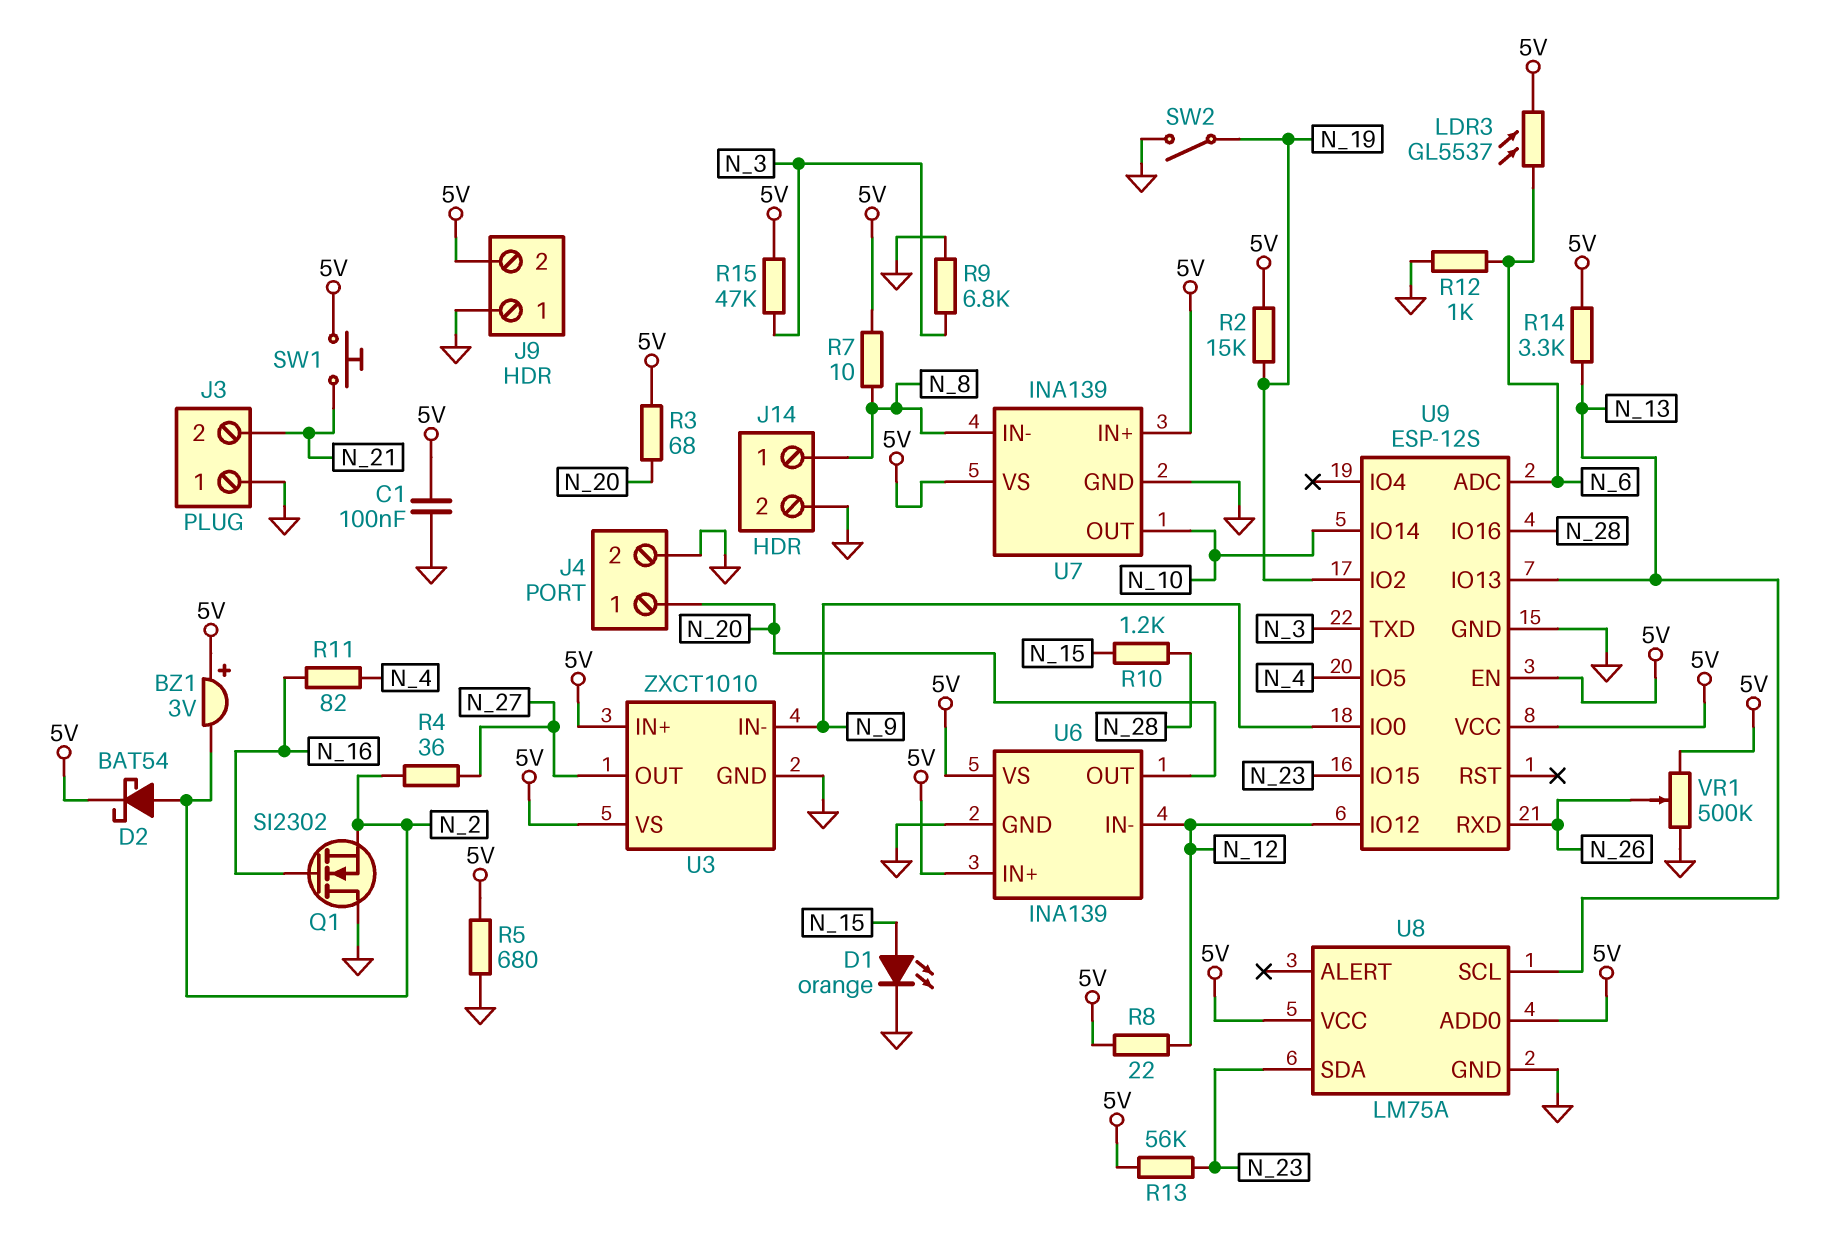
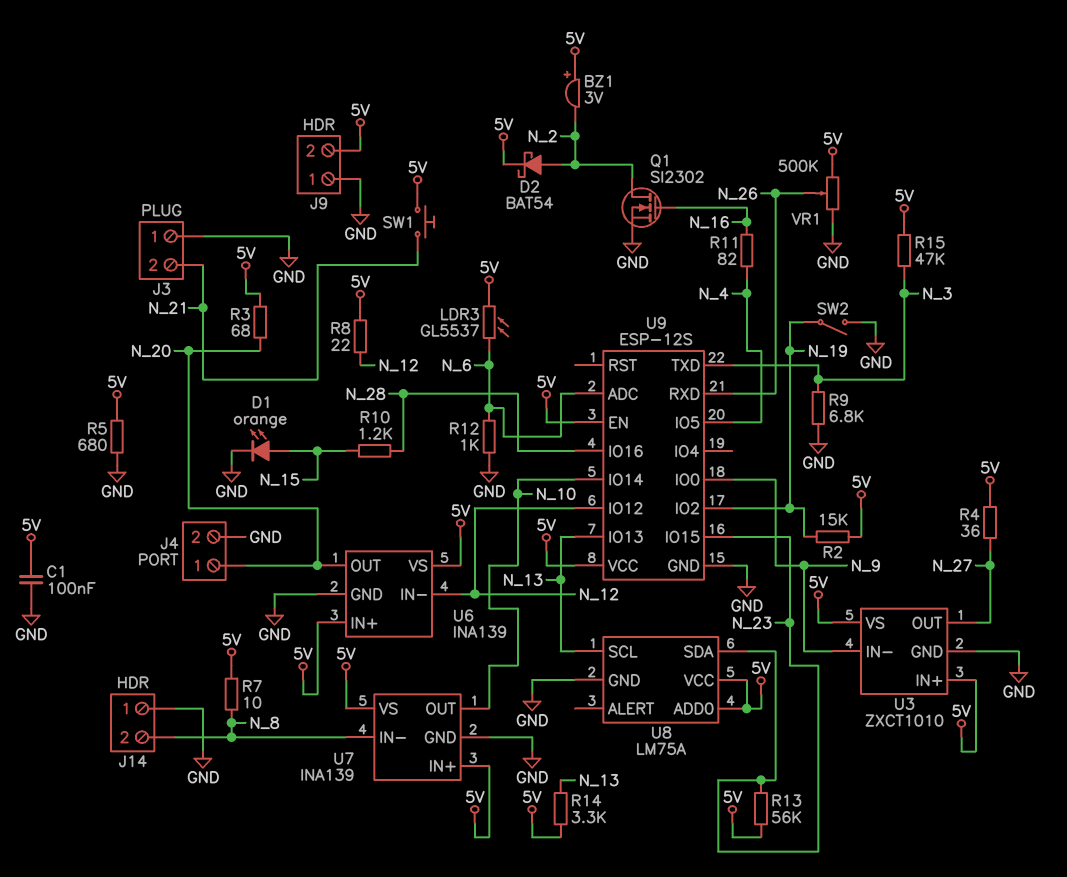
J14 pin 1: N_8 -> GND
J14 pin 2: GND -> N_8
Q1: NMOS SI2302 (G N_16, D GND, S N_2) -> NMOS SI2302 (G N_16, D N_2, S GND)
R4: 36 (N_2, N_27) -> 36 (5V, N_27)

